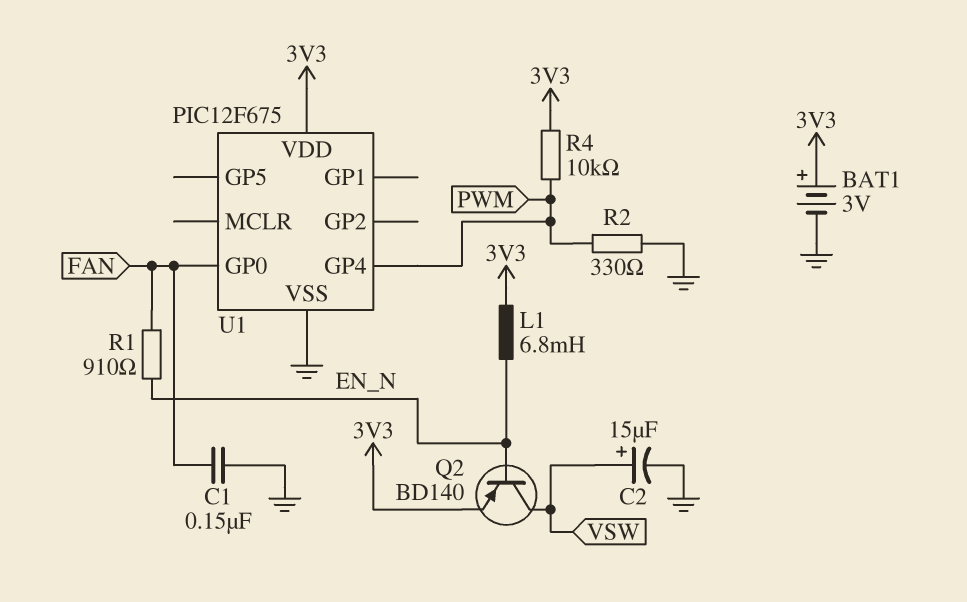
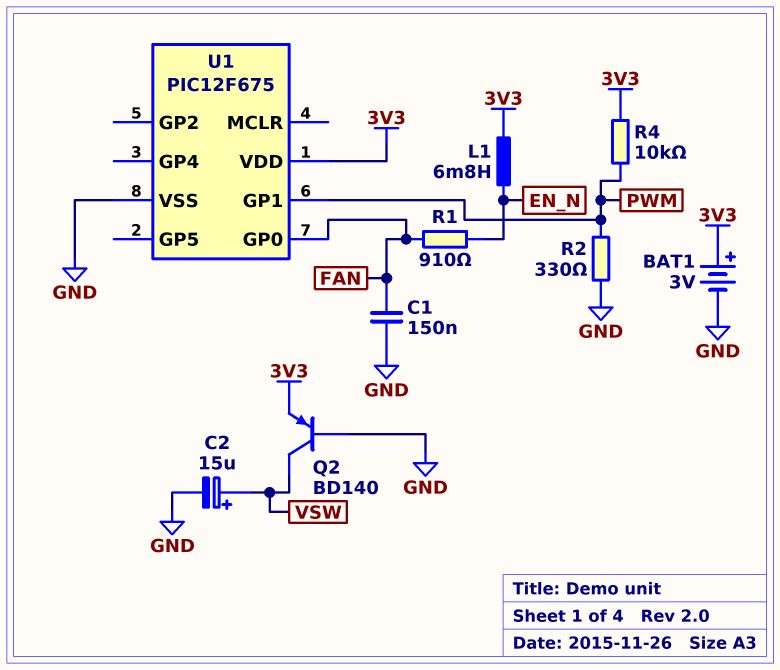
Q2: PNP BD140 (B EN_N, C VSW, E 3V3) -> PNP BD140 (B GND, C VSW, E 3V3)
U1 pin GP1: none -> PWM
U1 pin GP4: PWM -> none

